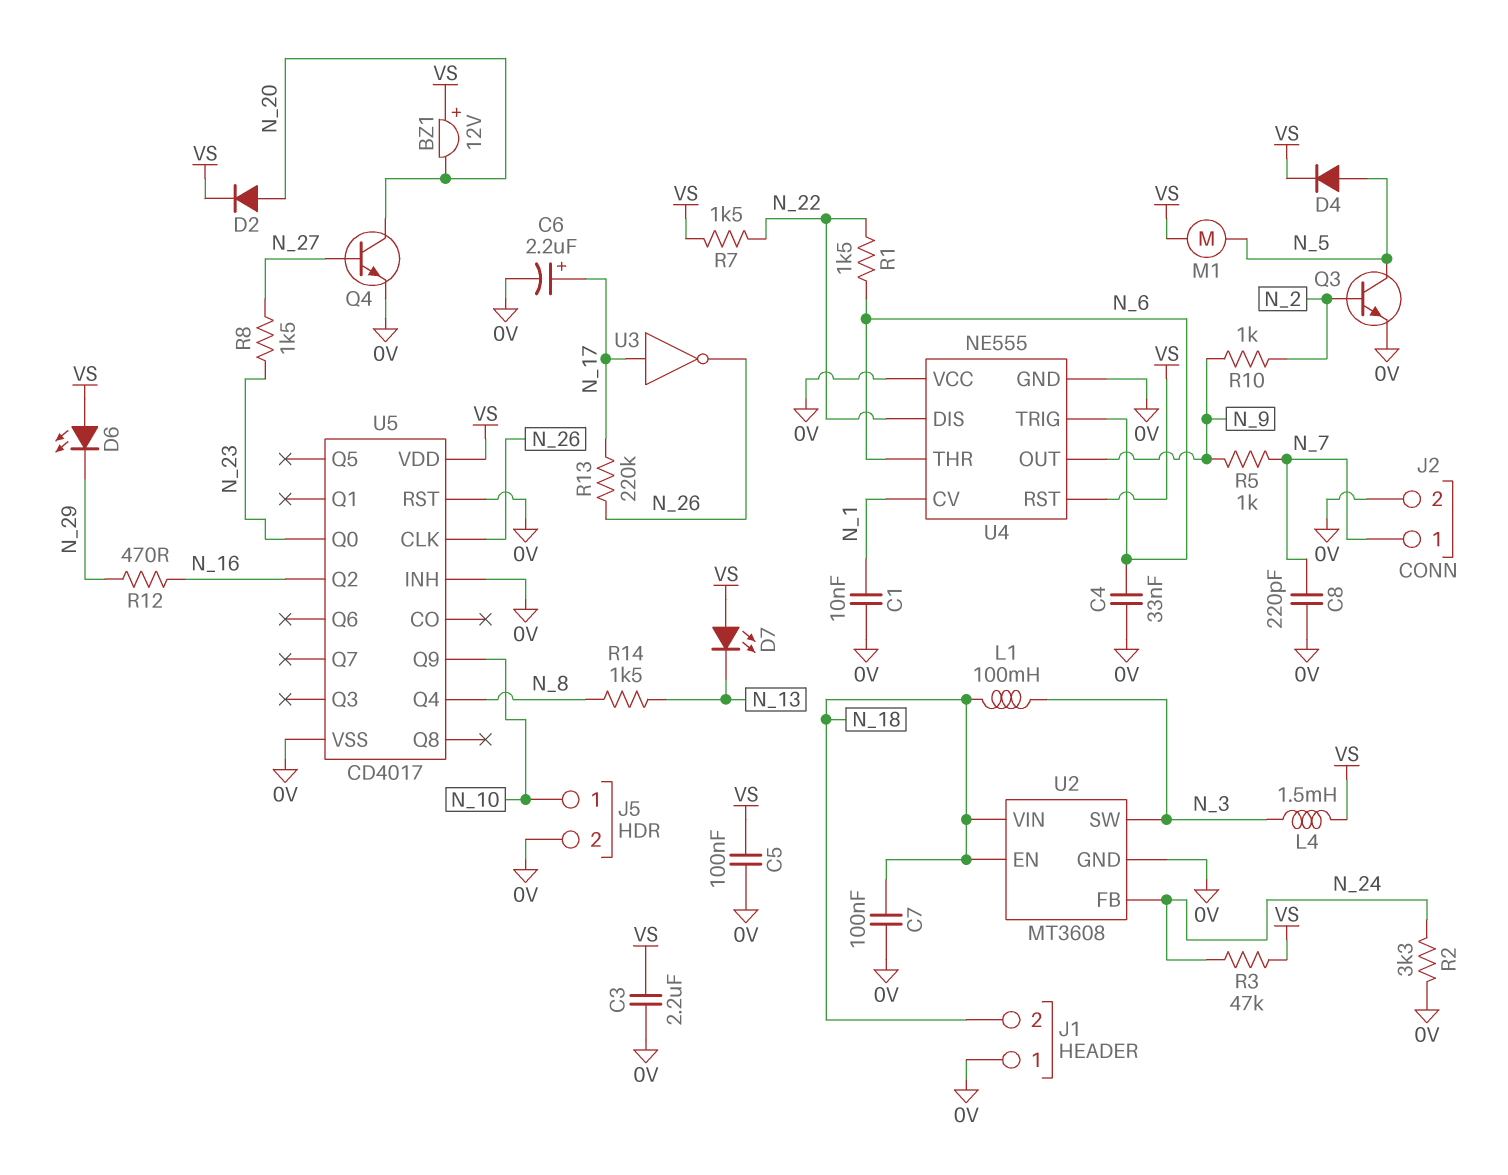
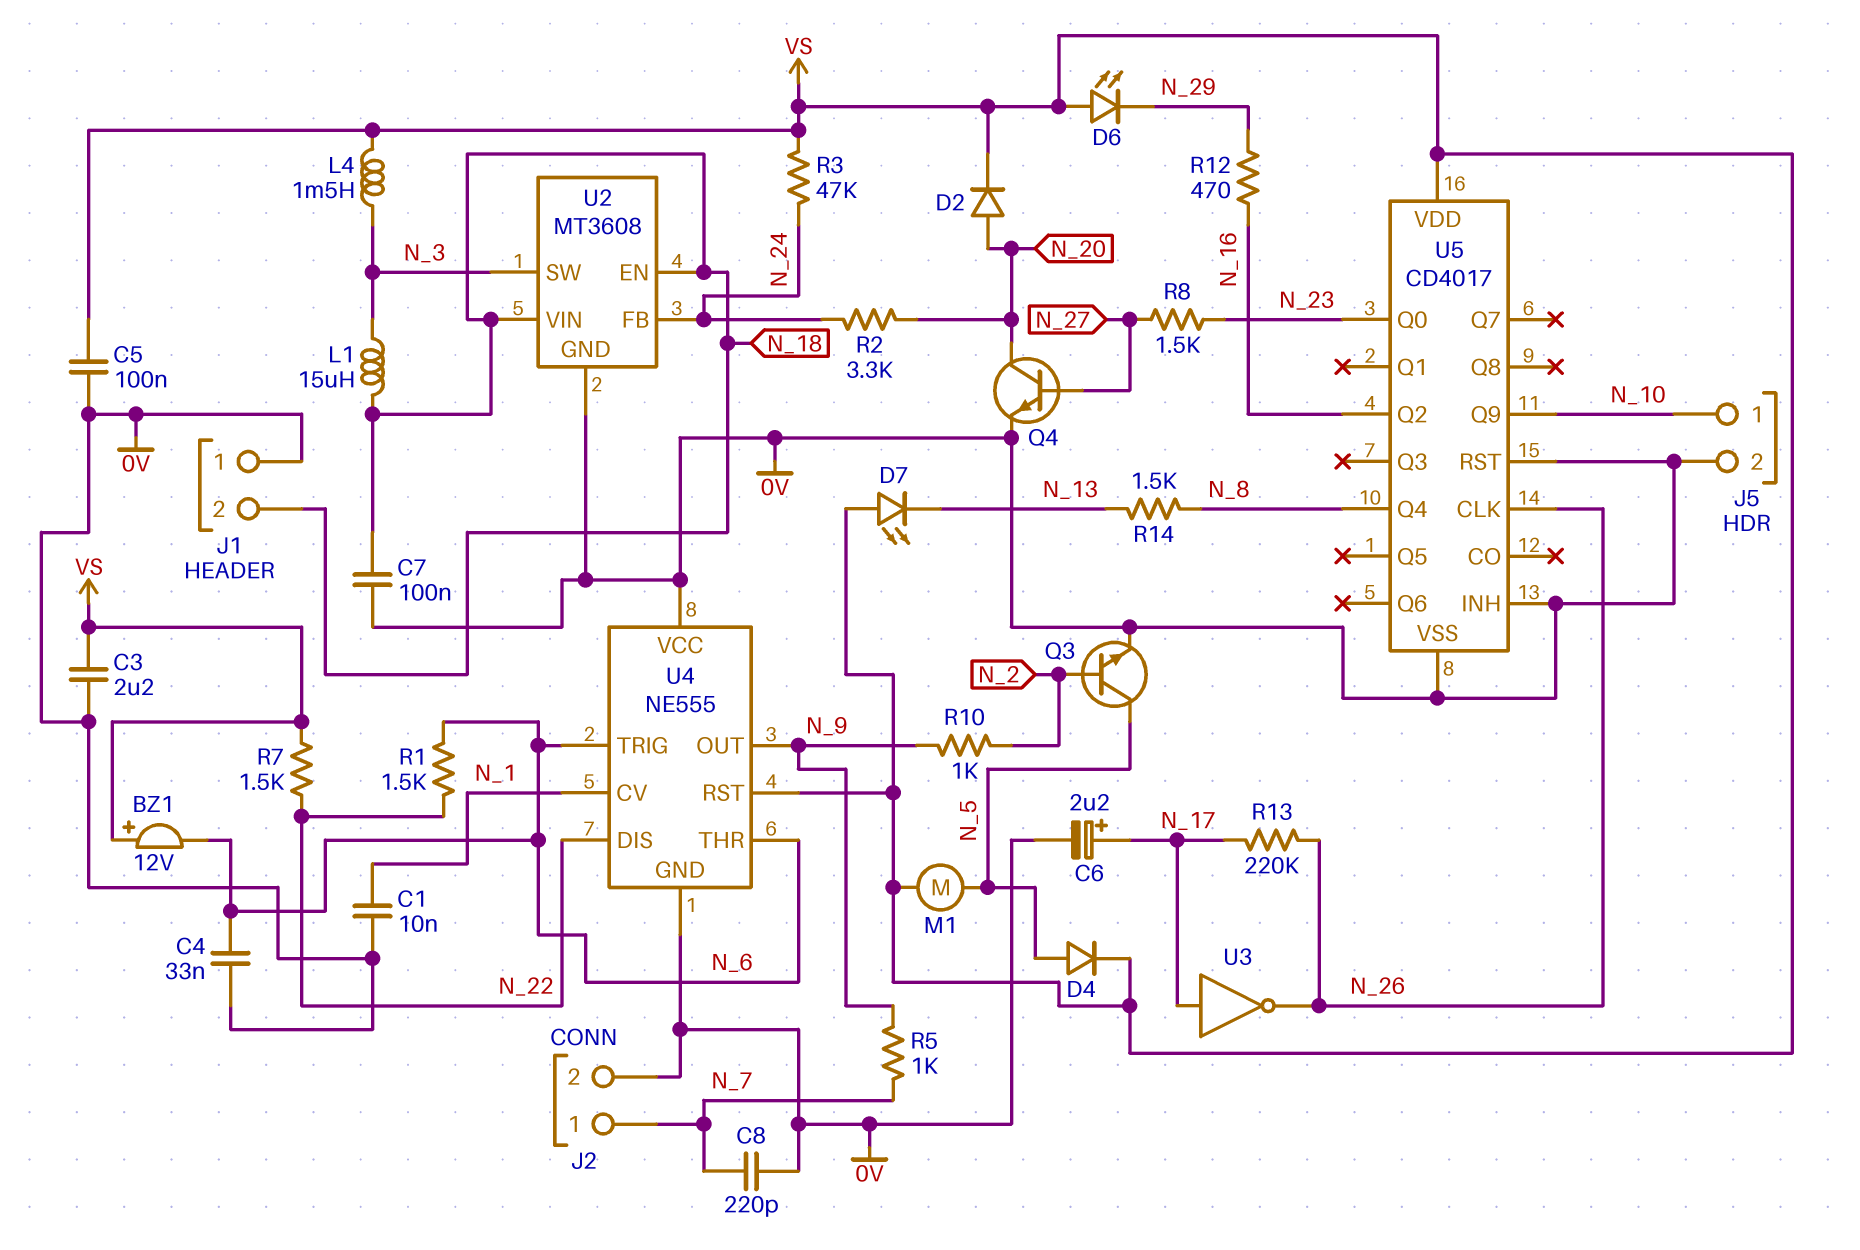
BZ1: buzzer 12V (plus VS, minus N_20) -> buzzer 12V (plus VS, minus N_6)
L1: 100mH (N_3, N_18) -> 15uH (N_3, N_18)
R2: 3.3k (0V, N_24) -> 3.3k (N_20, N_24)

